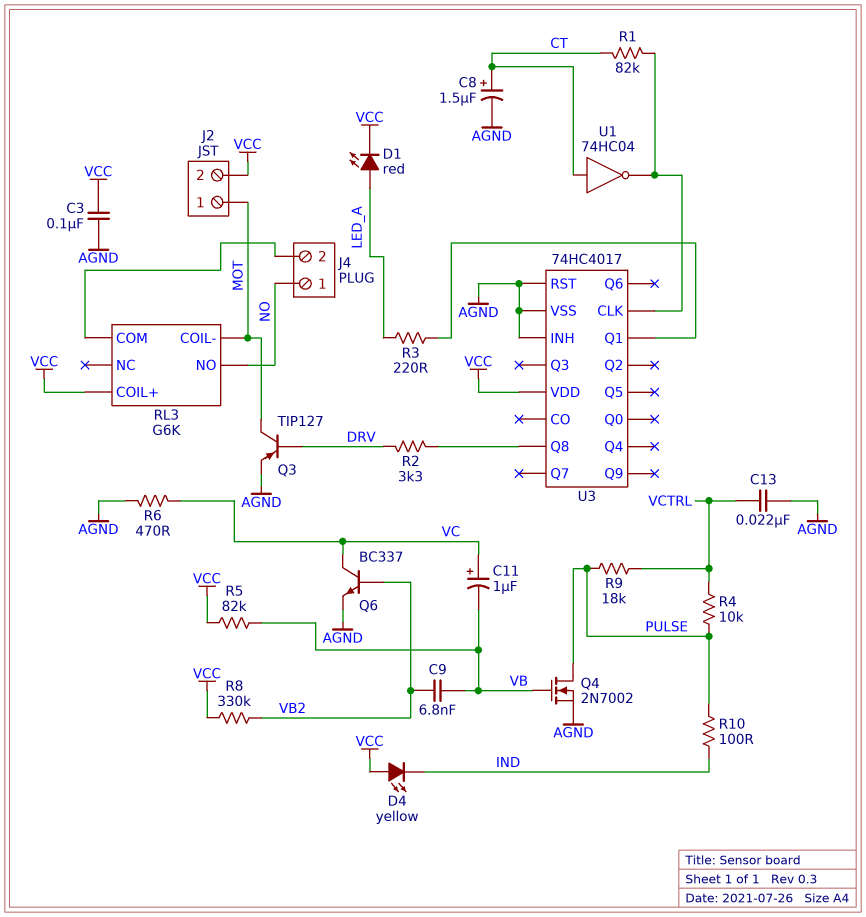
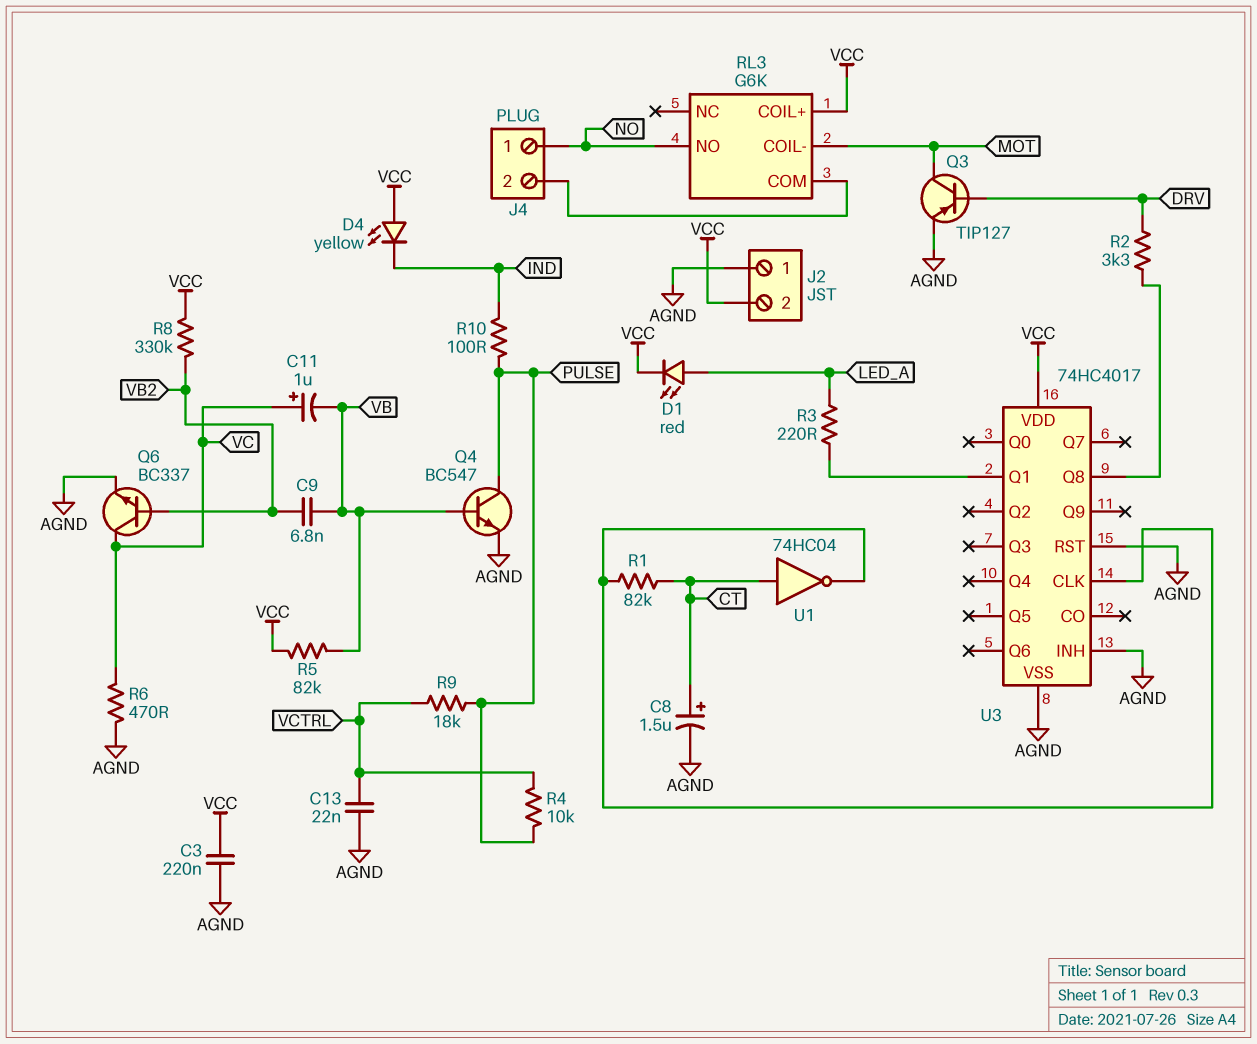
C3: 100nF (AGND, VCC) -> 220nF (AGND, VCC)
J2 pin 1: MOT -> AGND
Q4: NMOS 2N7002 (G VB, D PULSE, S AGND) -> NPN BC547 (B VB, C PULSE, E AGND)

